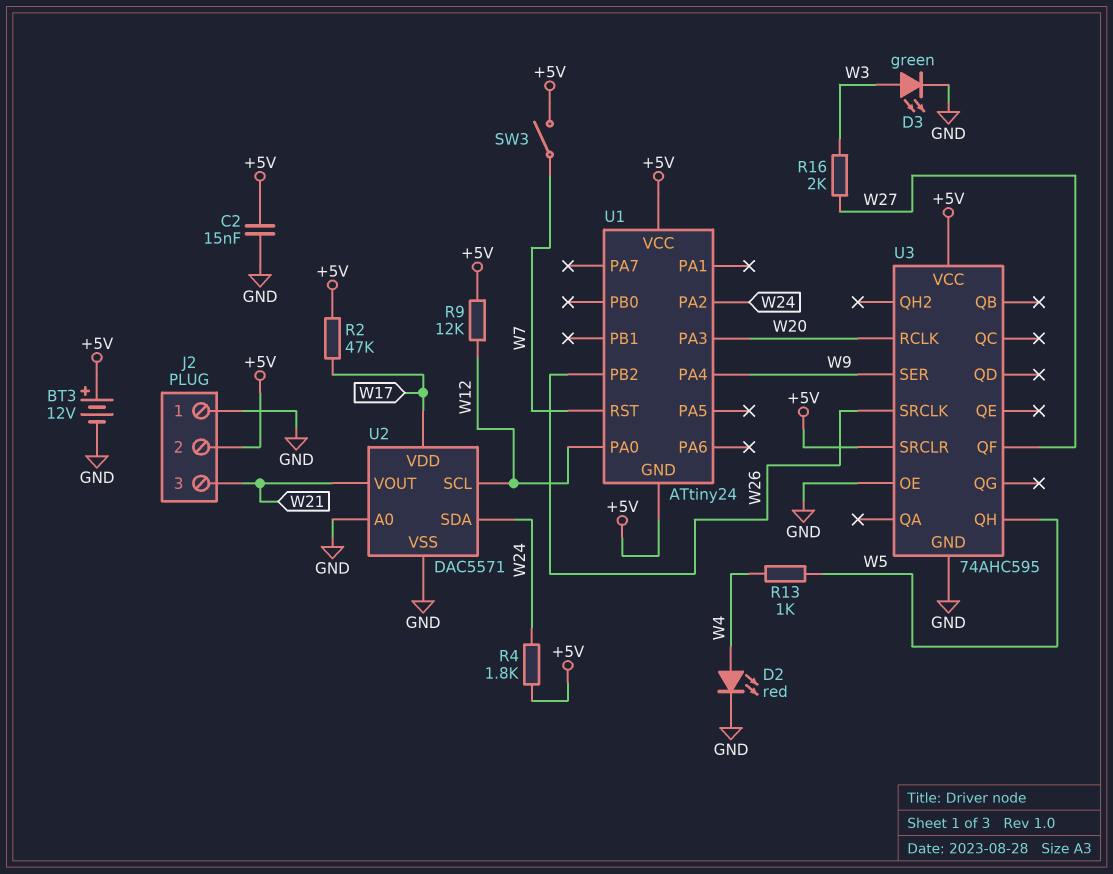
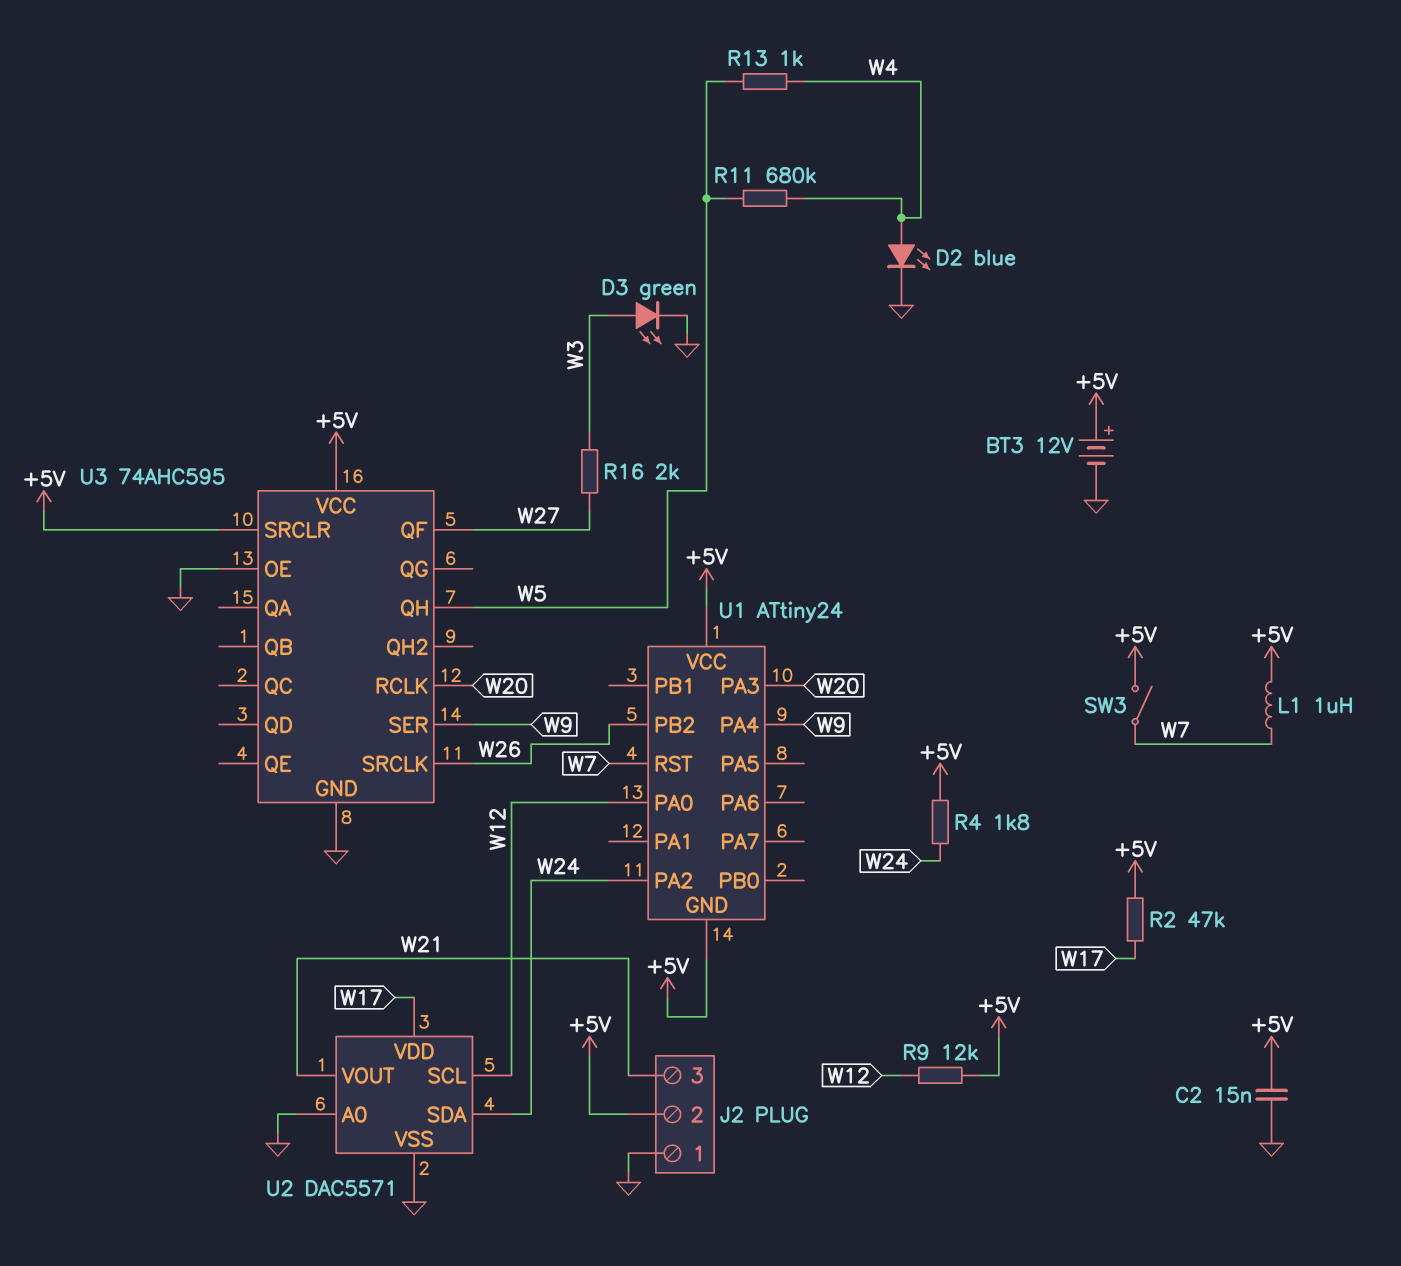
D2: LED red (A W4, K GND) -> LED blue (A W4, K GND)
L1: none -> 1uH (+5V, W7)
R11: none -> 680k (W4, W5)

